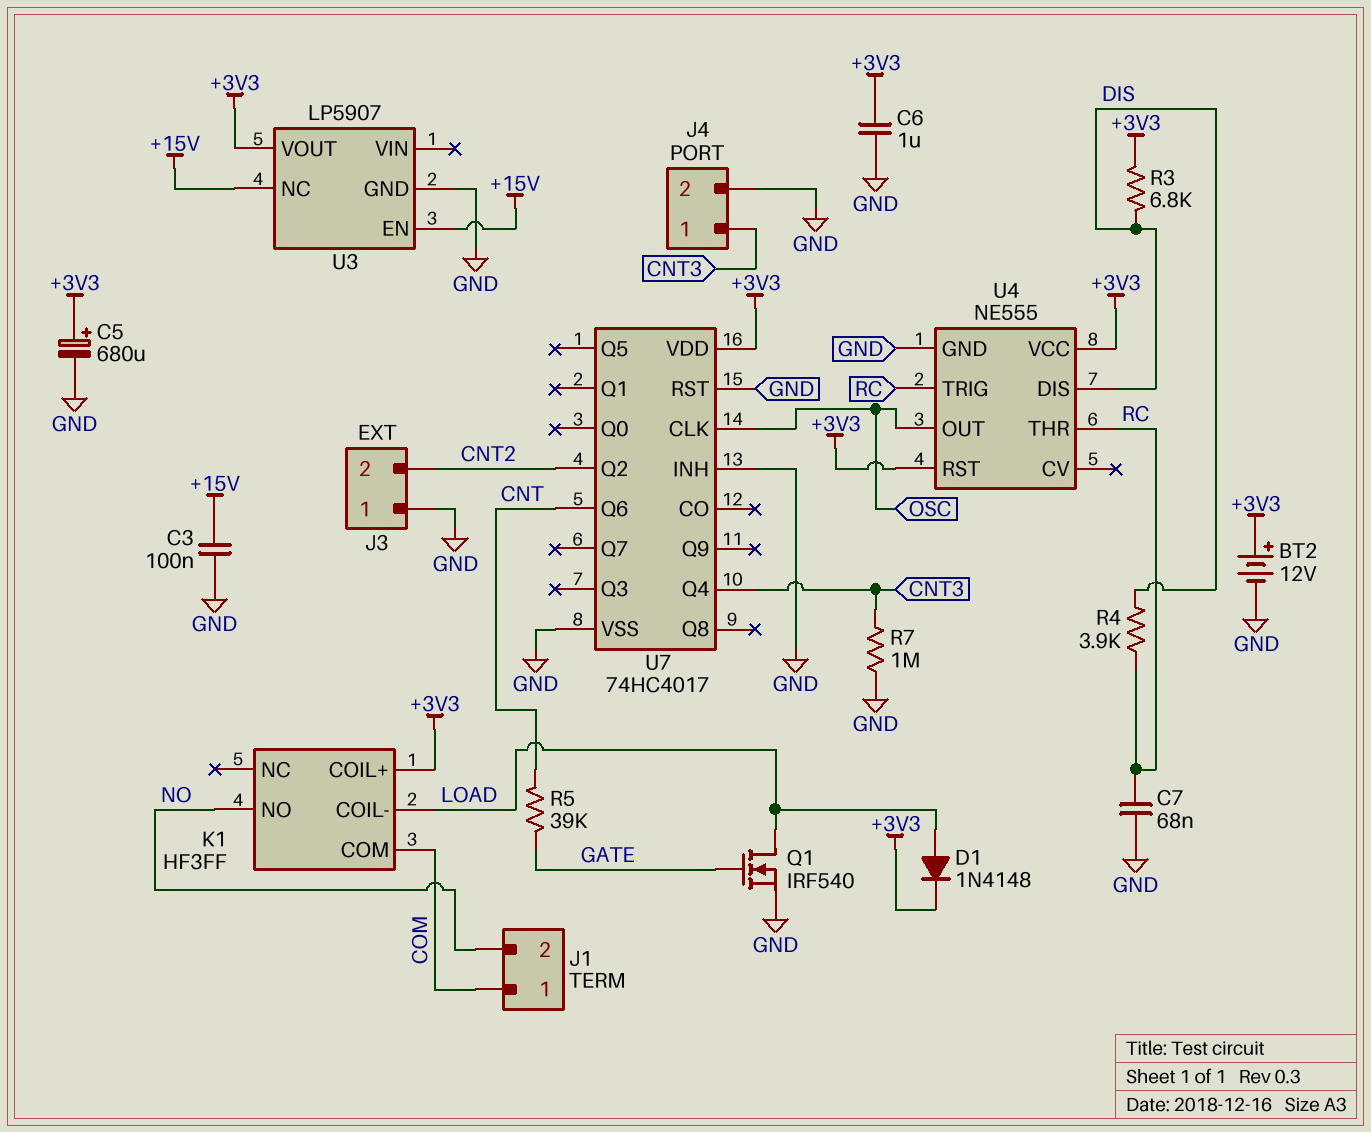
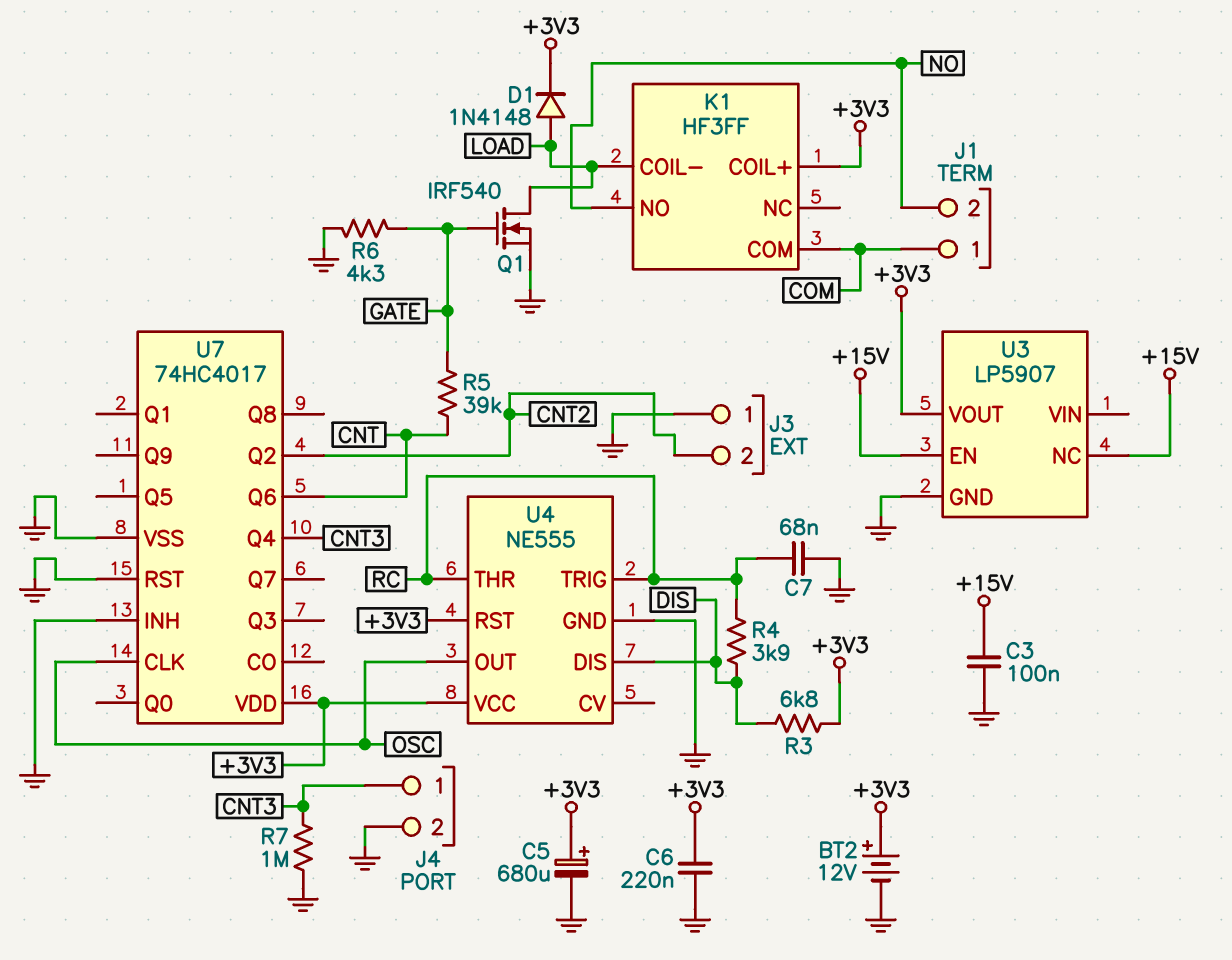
C6: 1uF (+3V3, GND) -> 220nF (+3V3, GND)
R6: none -> 4.3k (GATE, GND)

